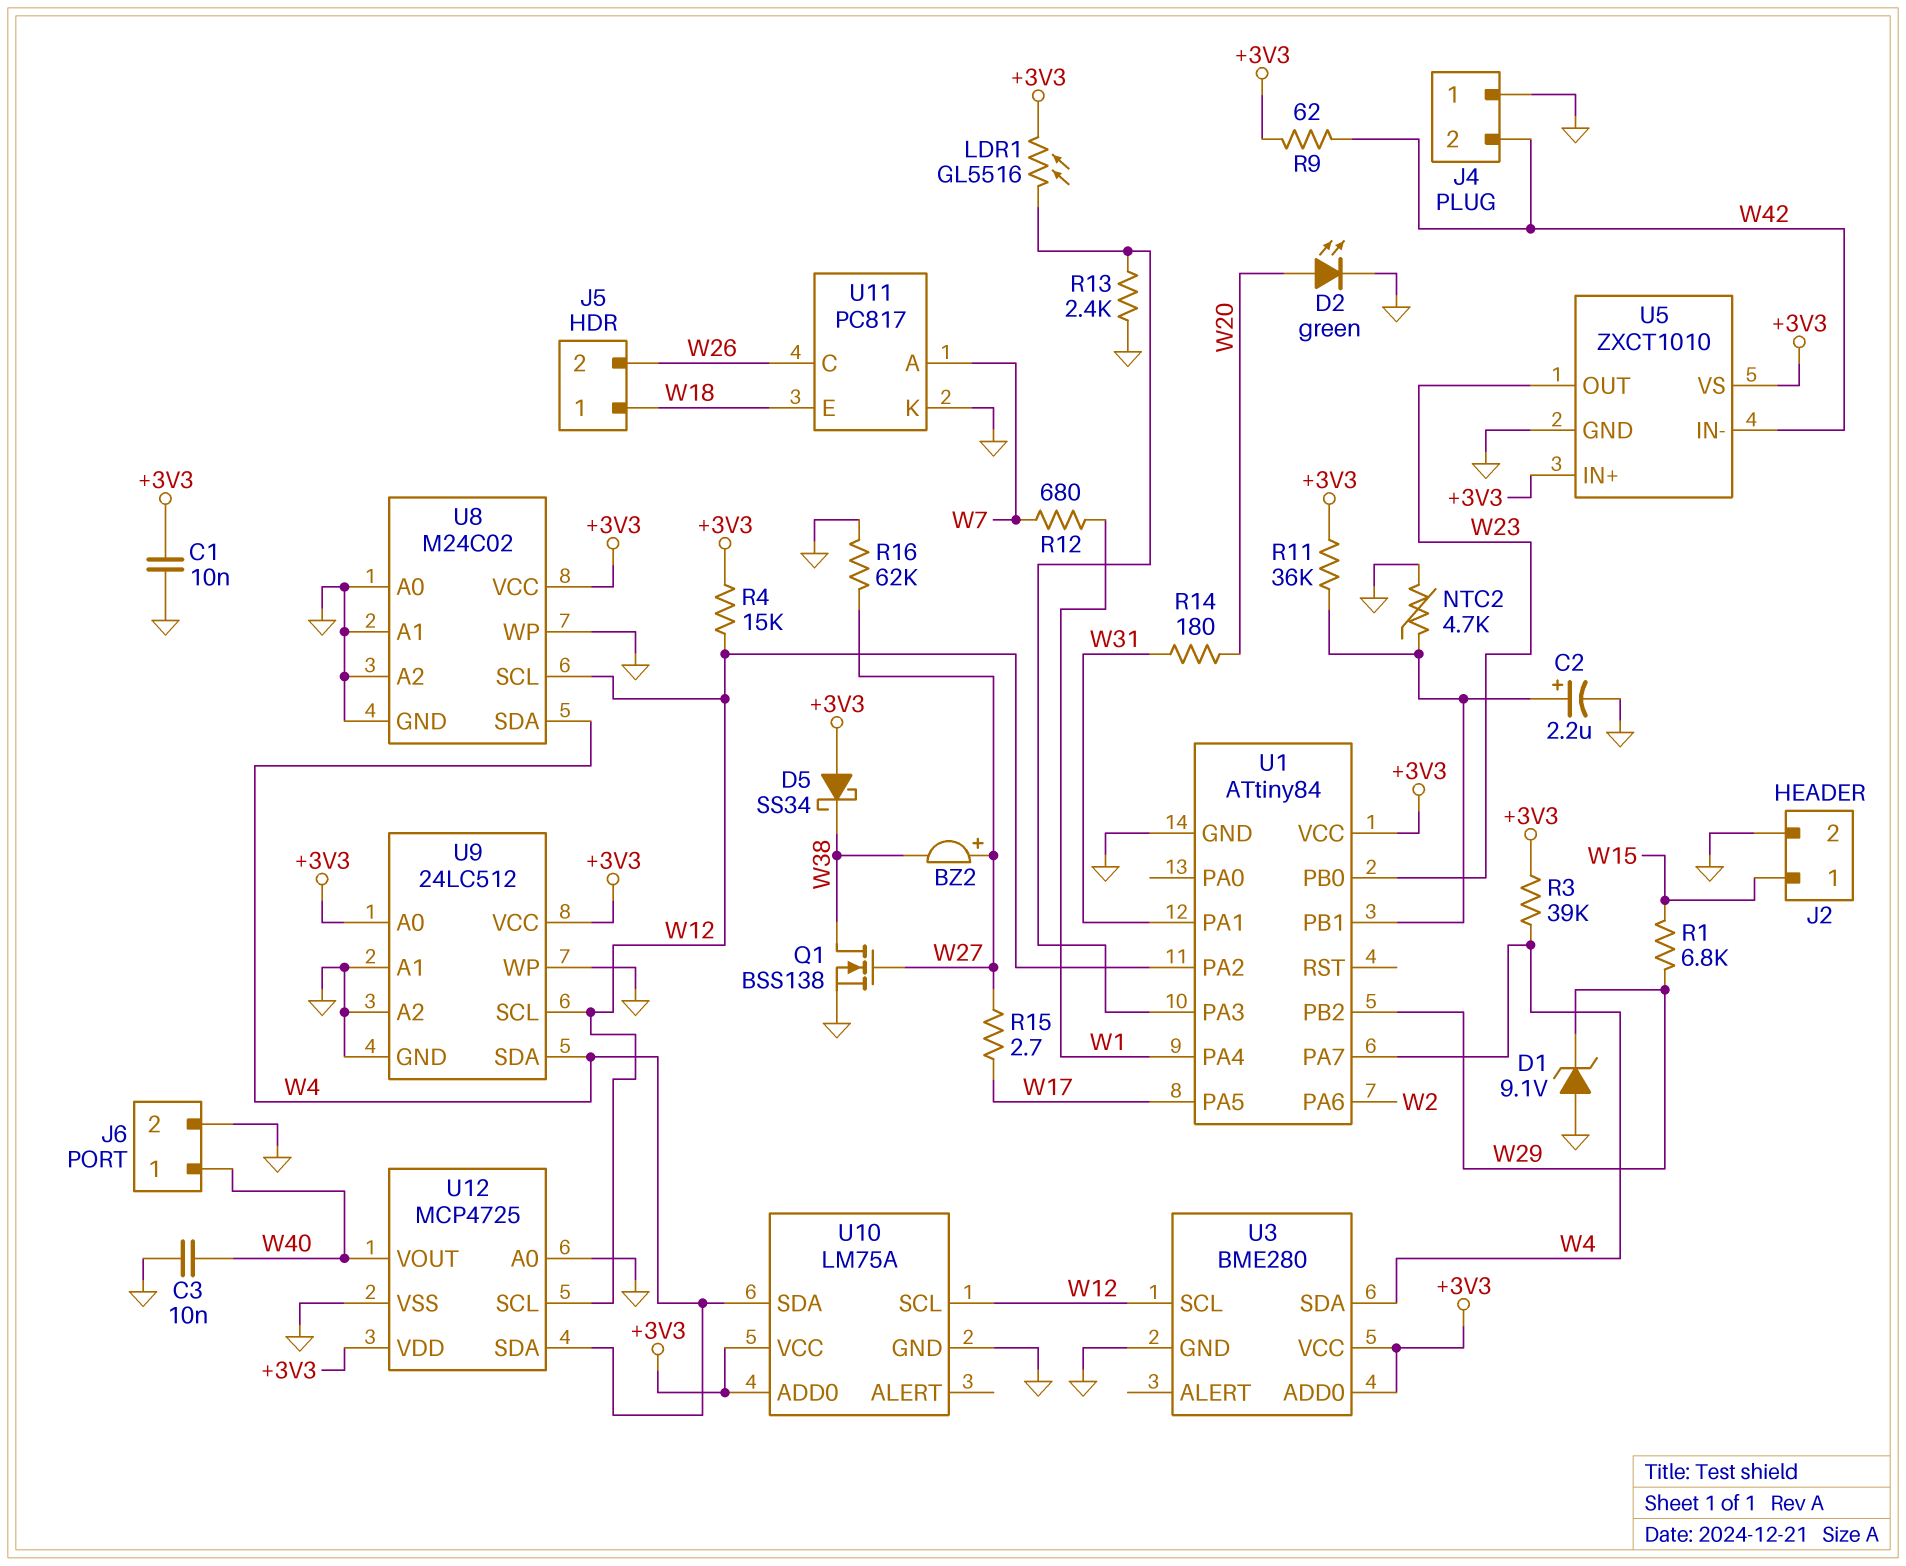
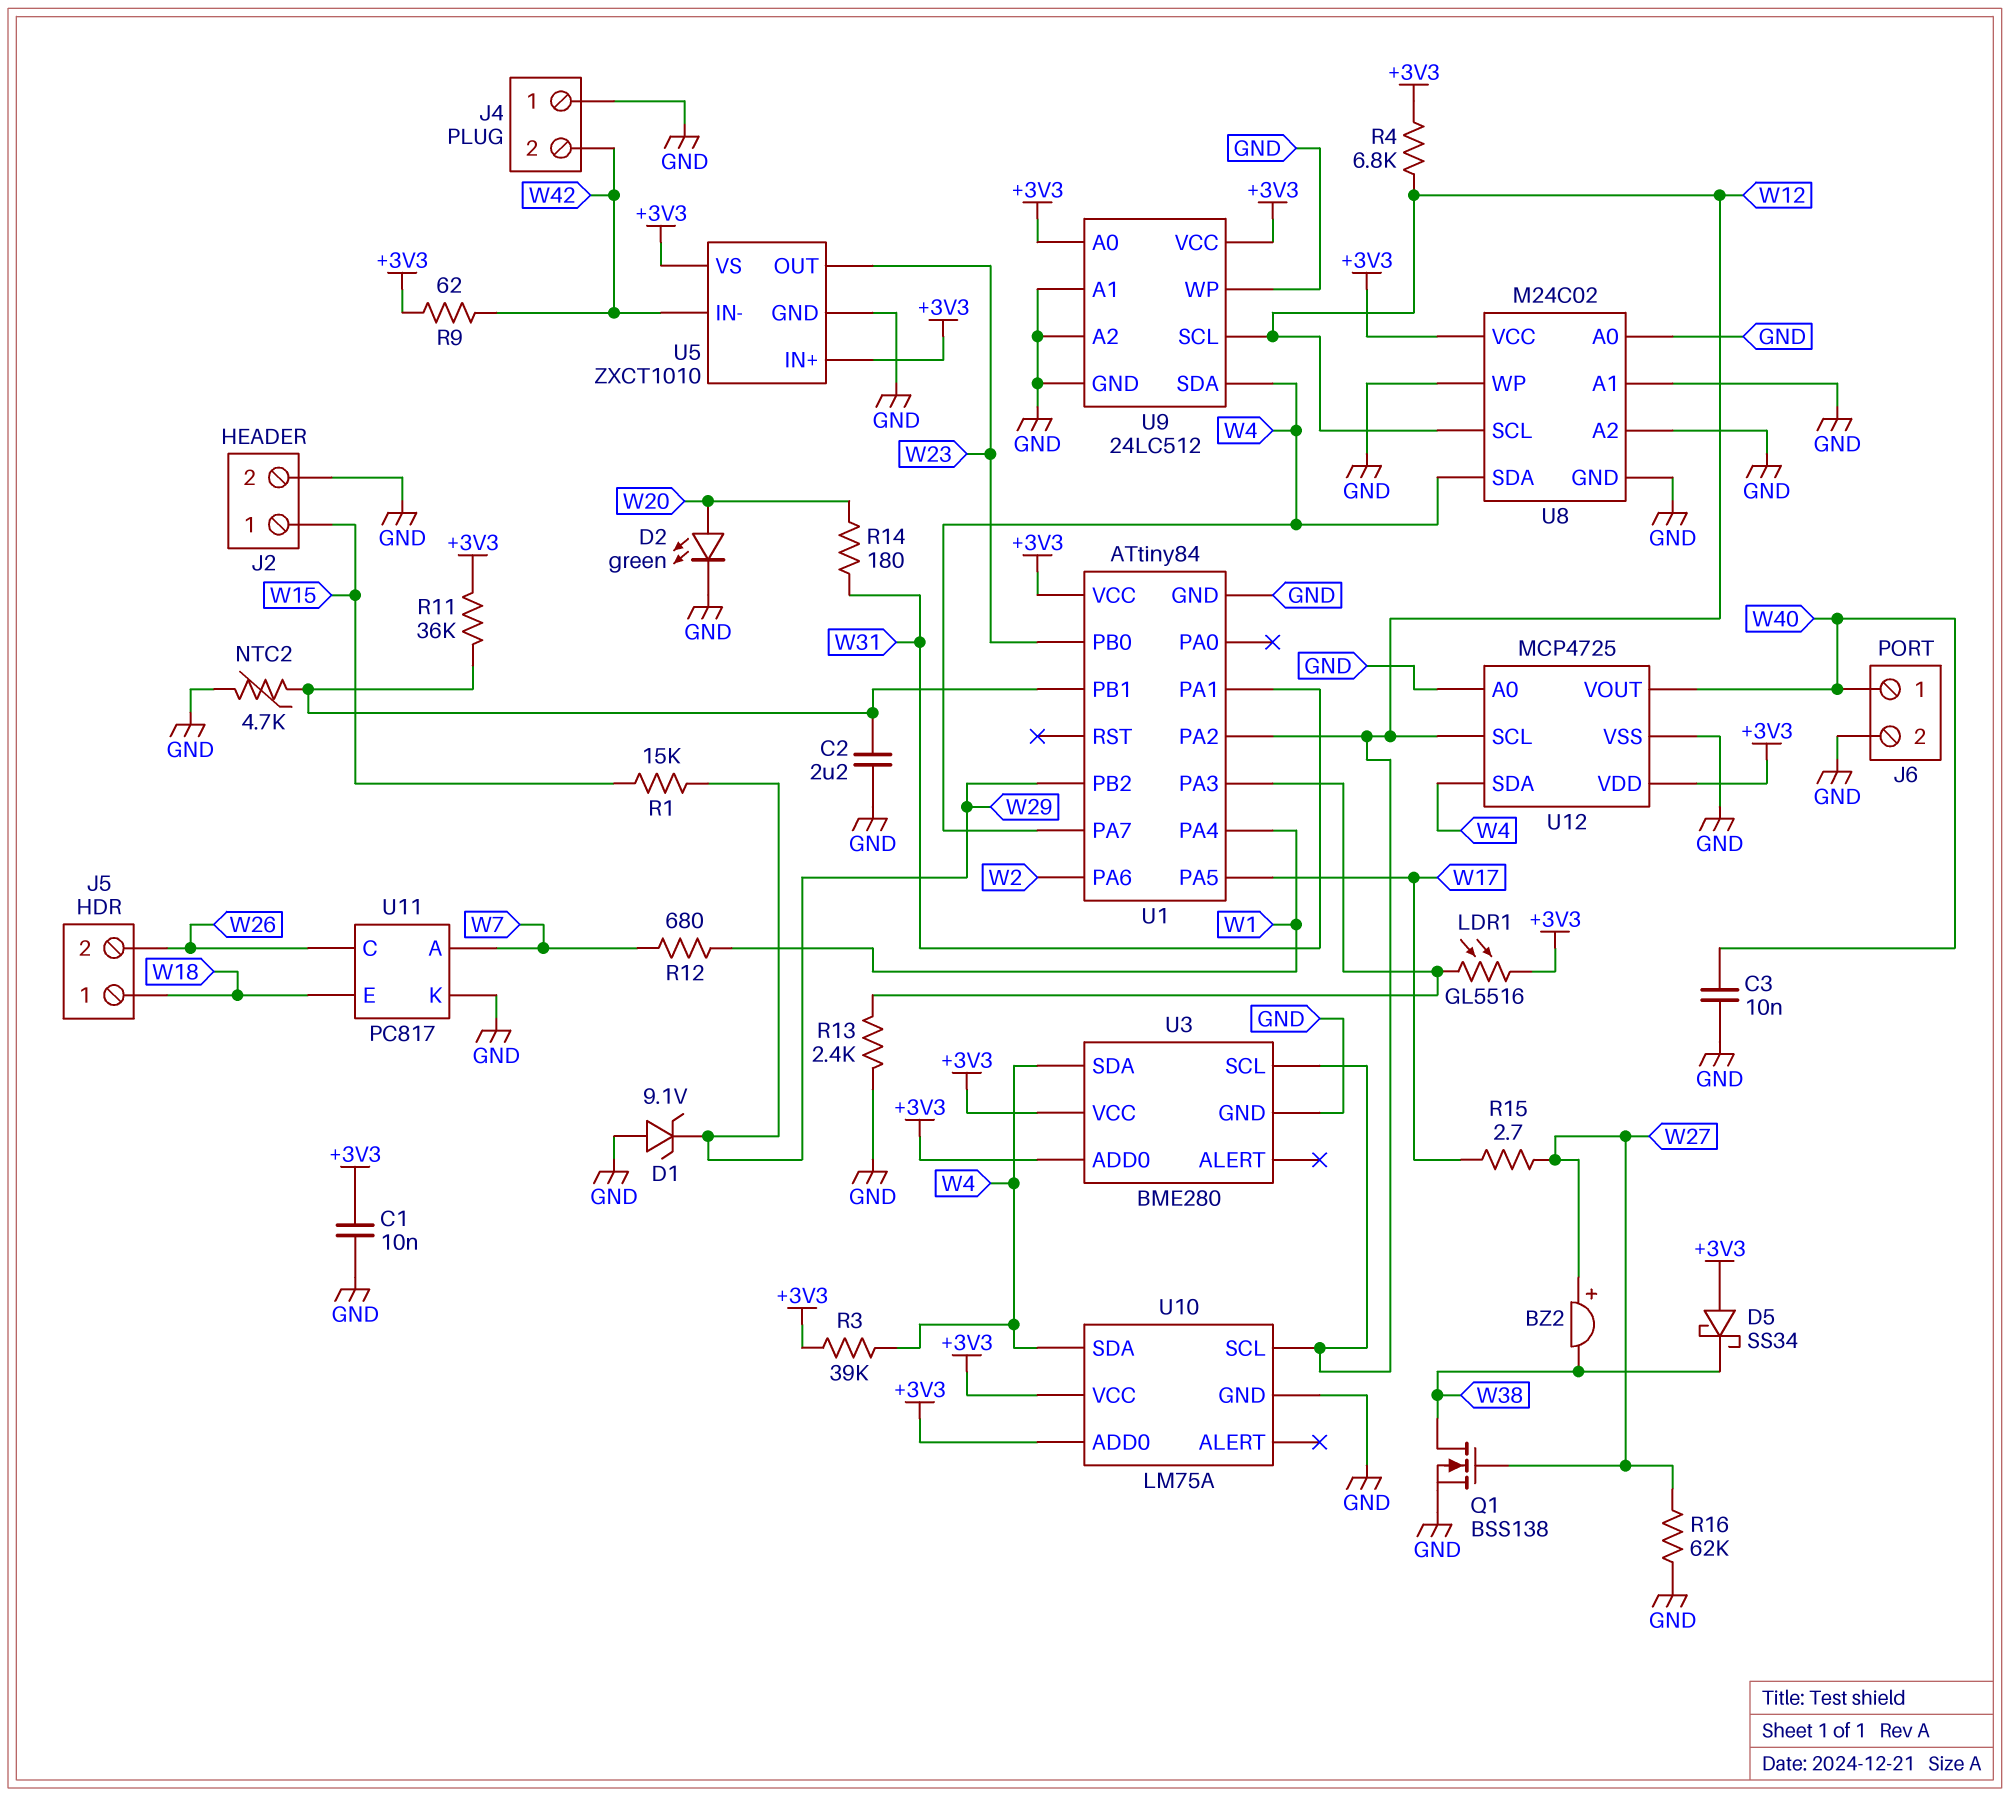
C2: 2.2uF (plus U1/PB1, minus GND) -> 2.2uF (GND, U1/PB1)
R1: 6.8k (W15, W29) -> 15k (W15, W29)
R4: 15k (+3V3, W12) -> 6.8k (+3V3, W12)

